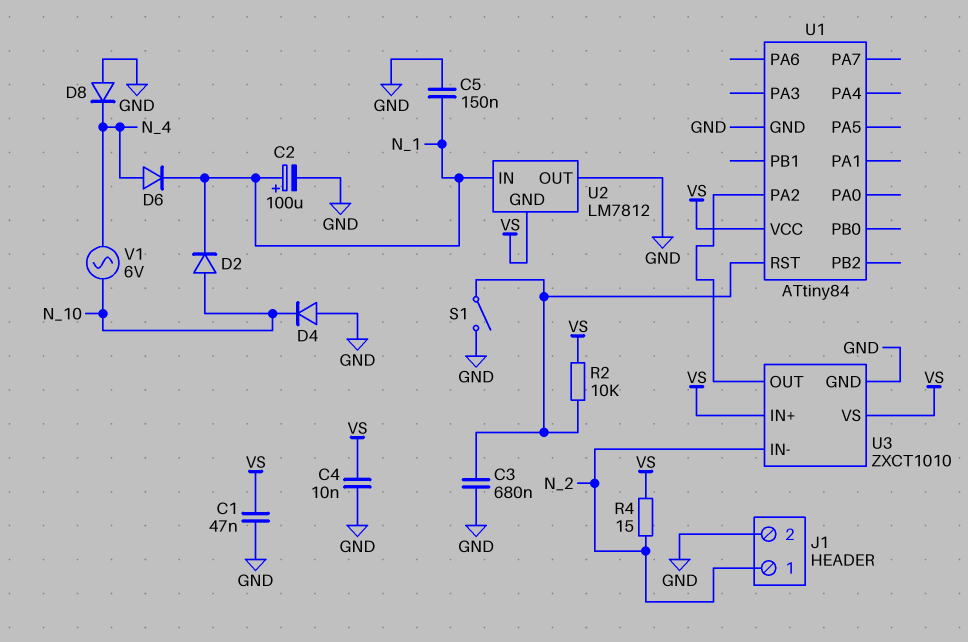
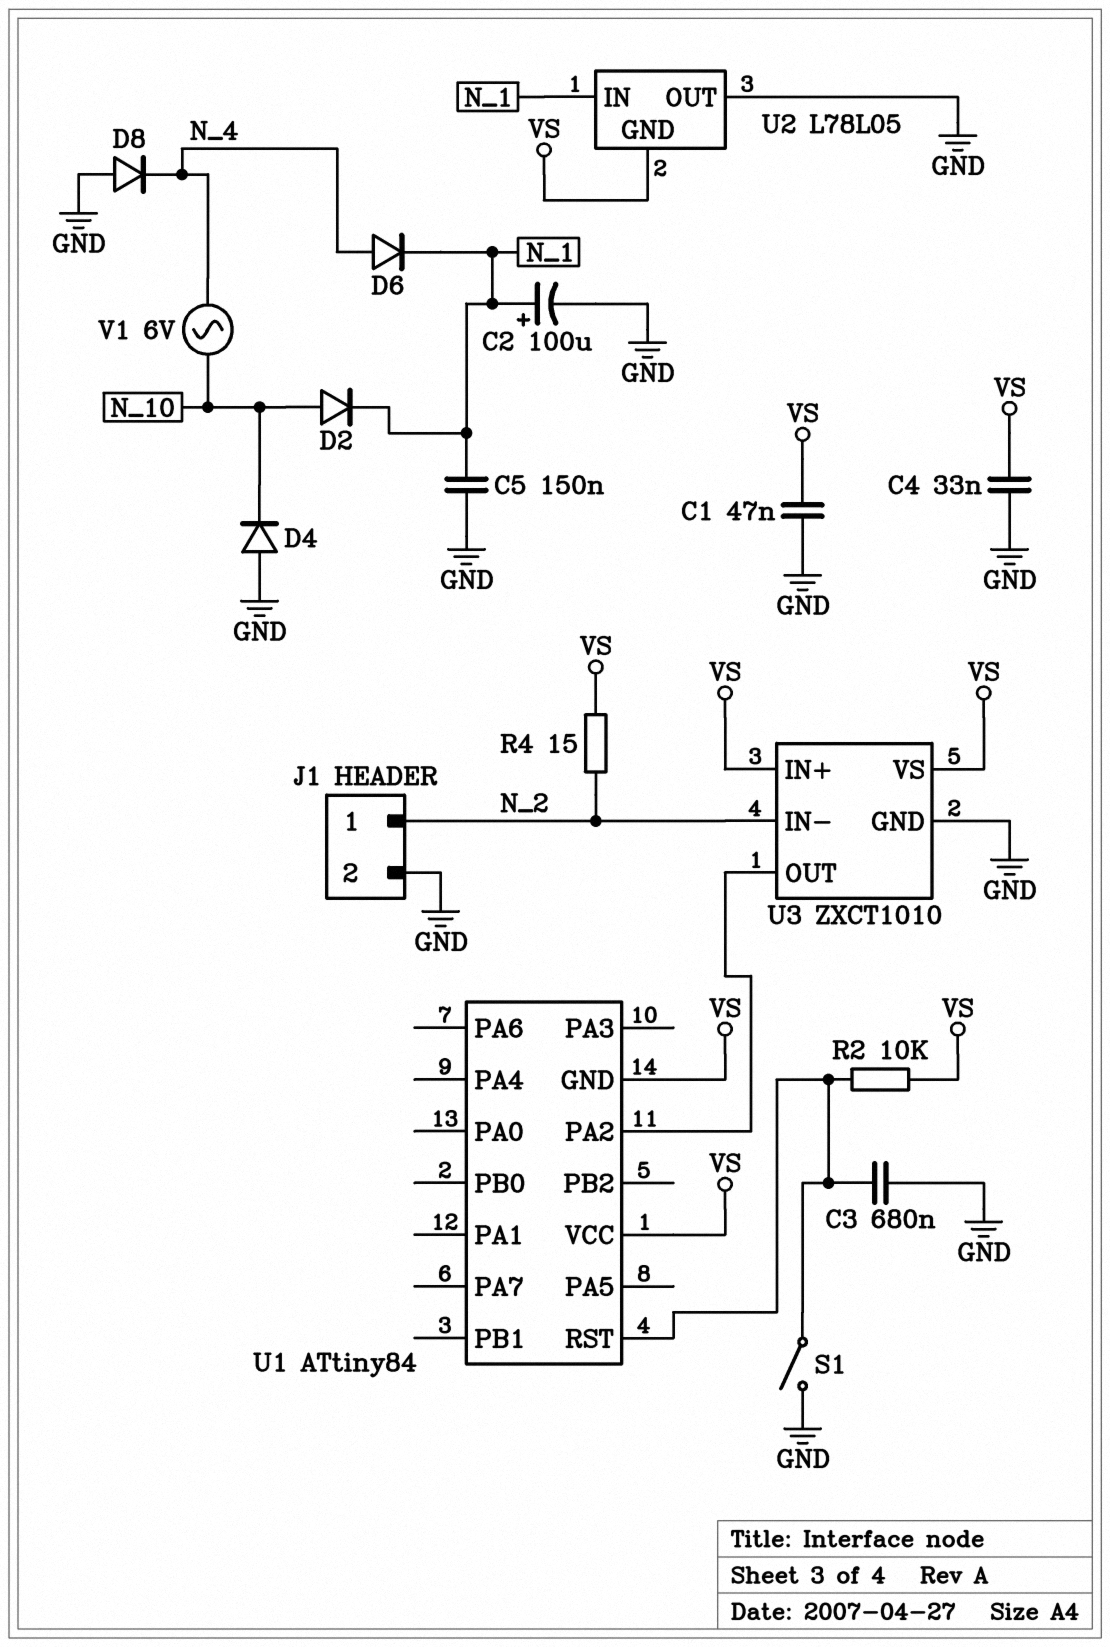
C4: 10nF (GND, VS) -> 33nF (GND, VS)
U1 pin GND: GND -> VS
U2: LM7812 -> L78L05

